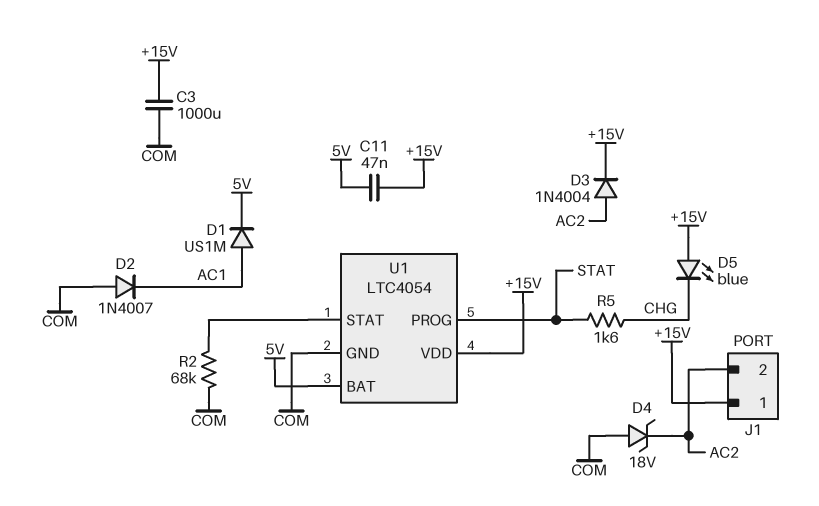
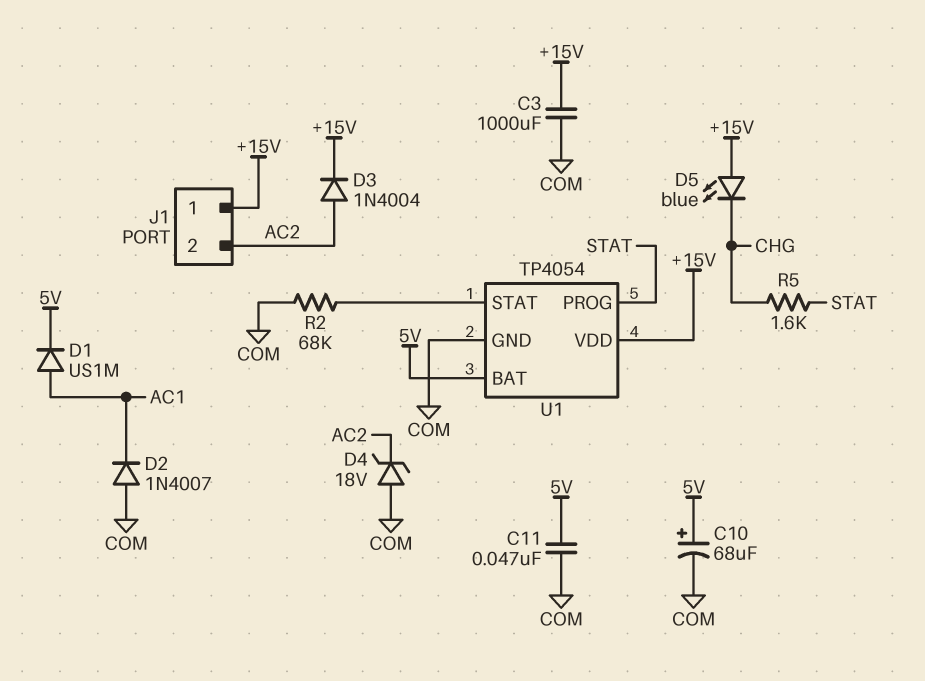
C10: none -> 68uF (plus 5V, minus COM)
C11: 47nF (+15V, 5V) -> 47nF (5V, COM)
U1: LTC4054 -> TP4054

